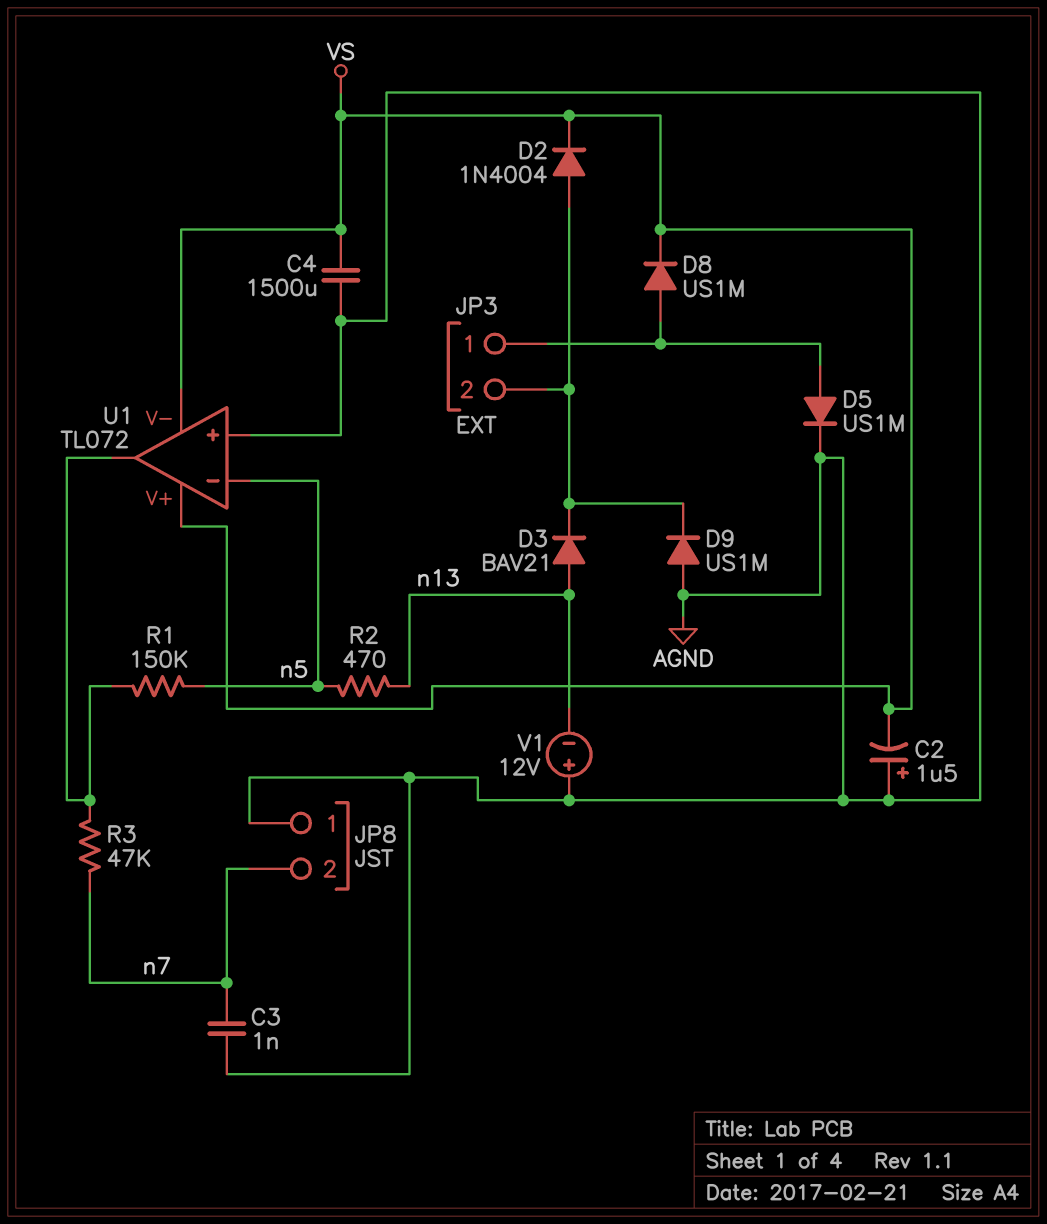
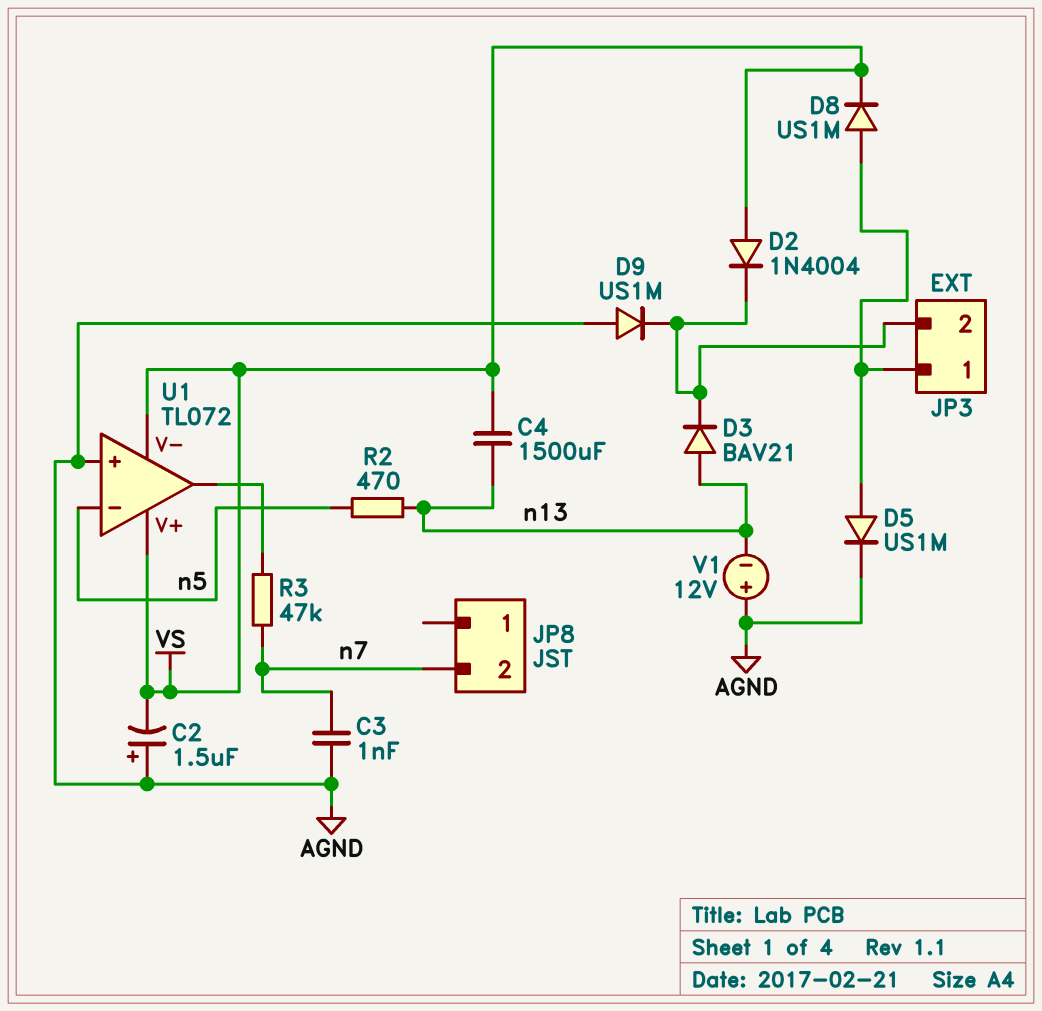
C4: 1500uF (AGND, VS) -> 1500uF (VS, n13)
D2: diode 1N4004 (A JP3/2, K VS) -> diode 1N4004 (A VS, K JP3/2)
JP8 pin 1: AGND -> none
R1: 150k (U1/out, n5) -> none

